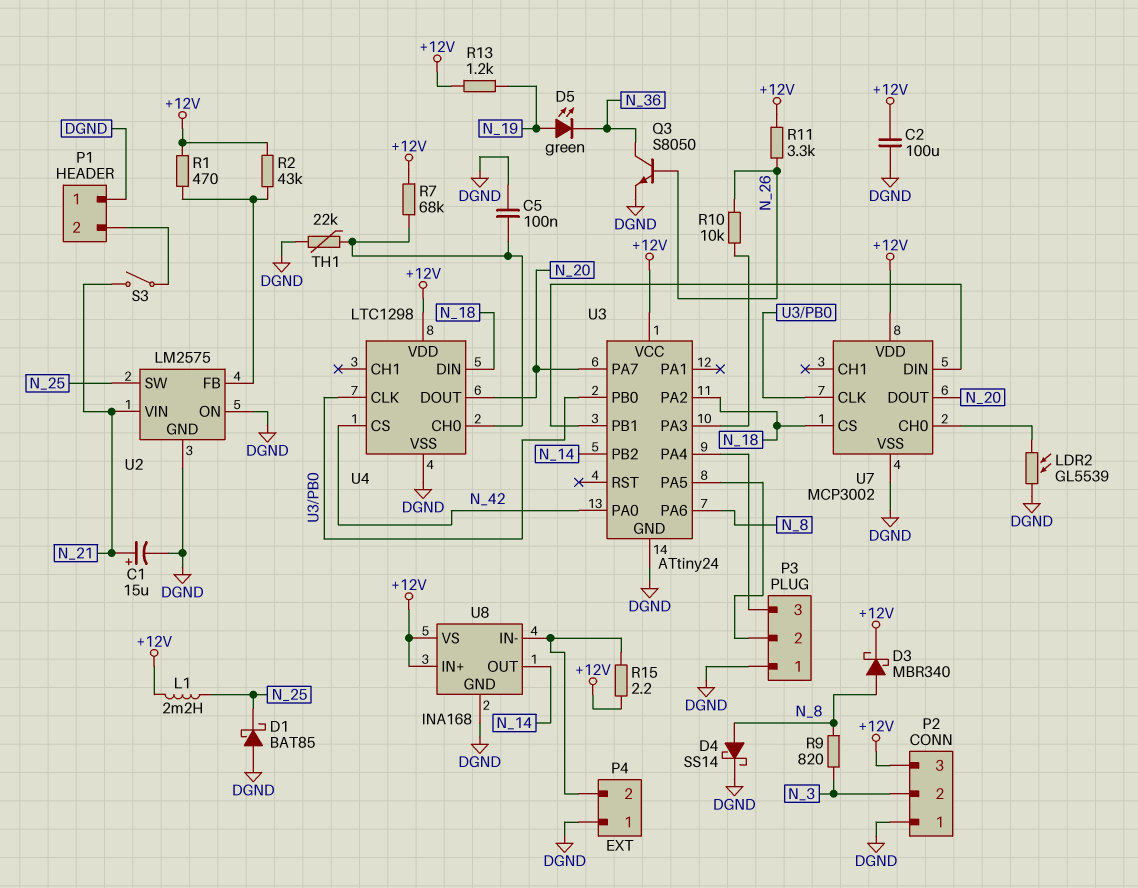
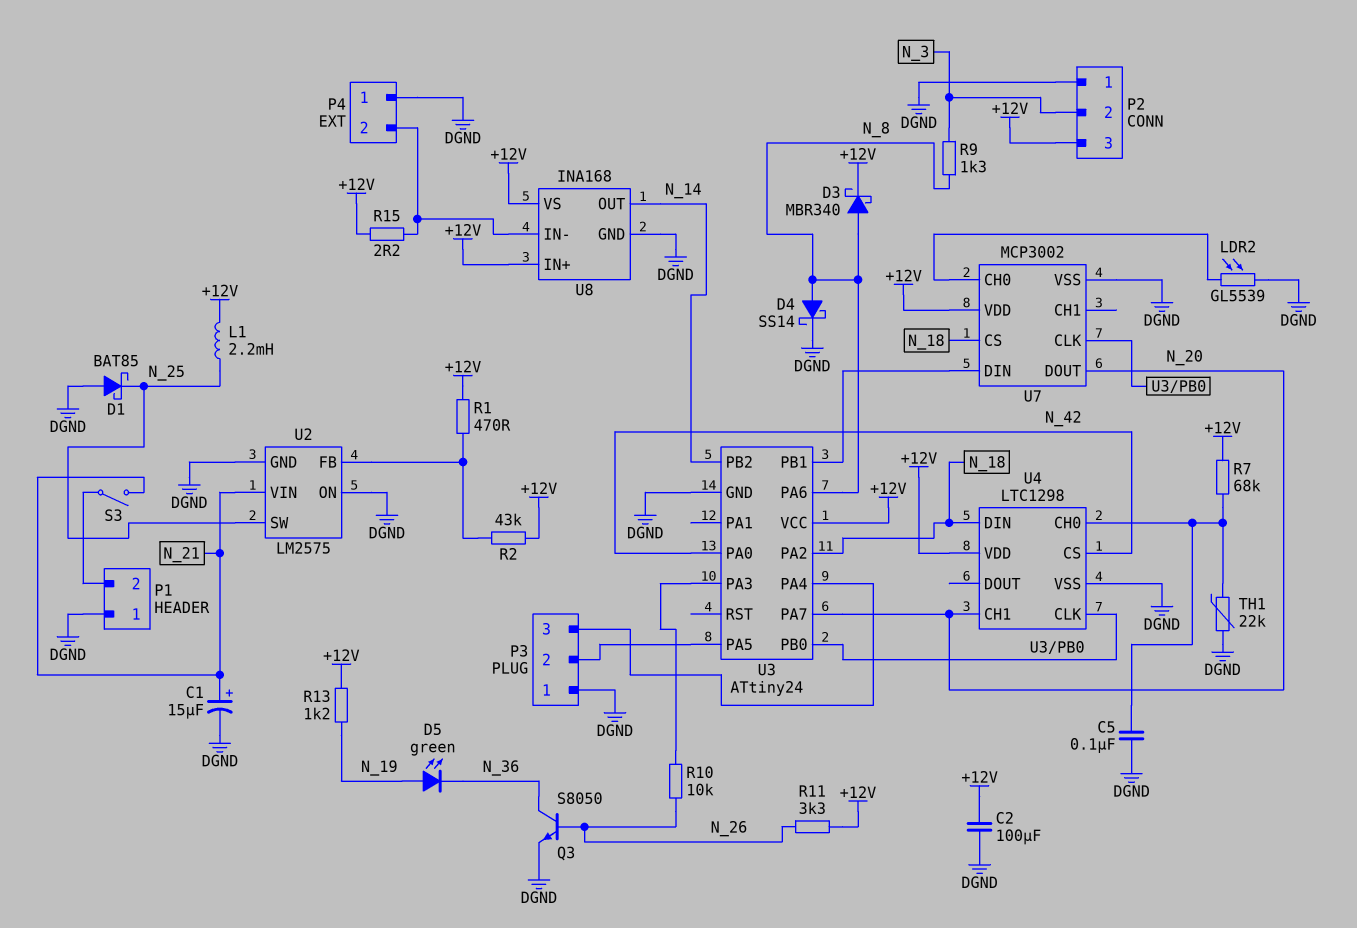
R9: 820 (N_3, N_8) -> 1.3k (N_3, N_8)
U4 pin CH1: none -> N_20
U4 pin DOUT: N_20 -> none

